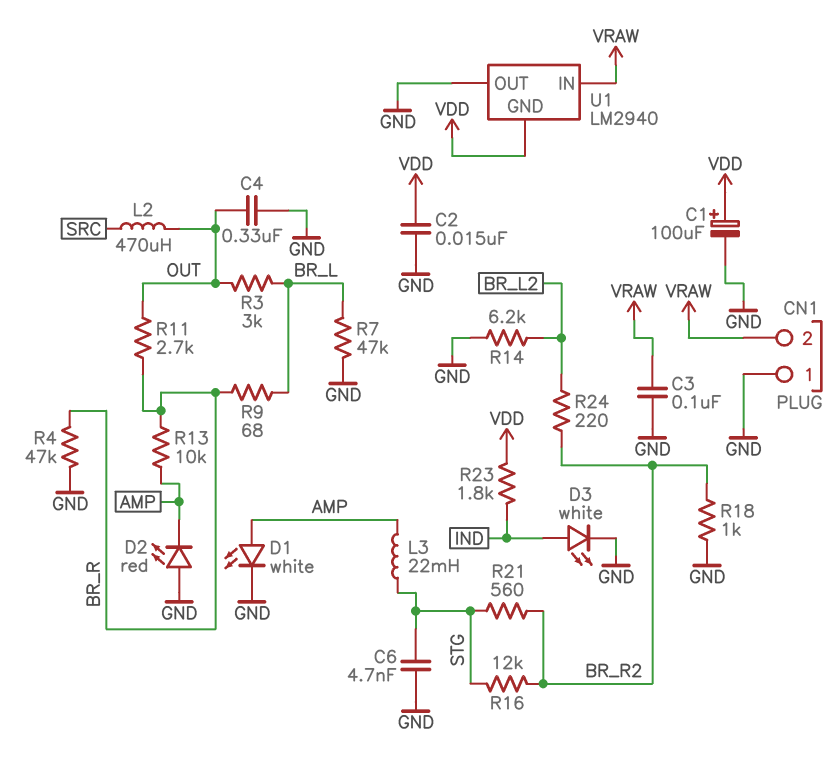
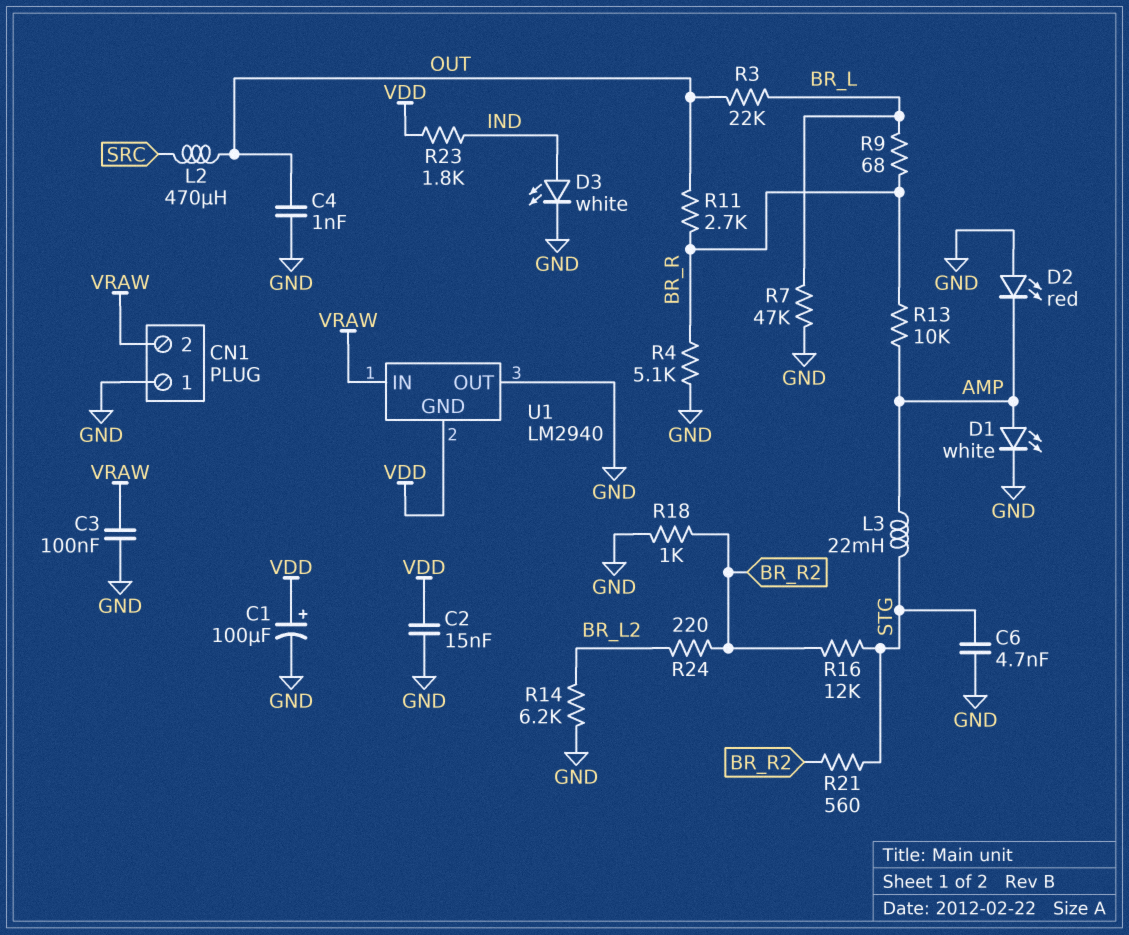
C4: 330nF (GND, OUT) -> 1nF (GND, OUT)
R3: 3k (BR_L, OUT) -> 22k (BR_L, OUT)
R4: 47k (BR_R, GND) -> 5.1k (BR_R, GND)

